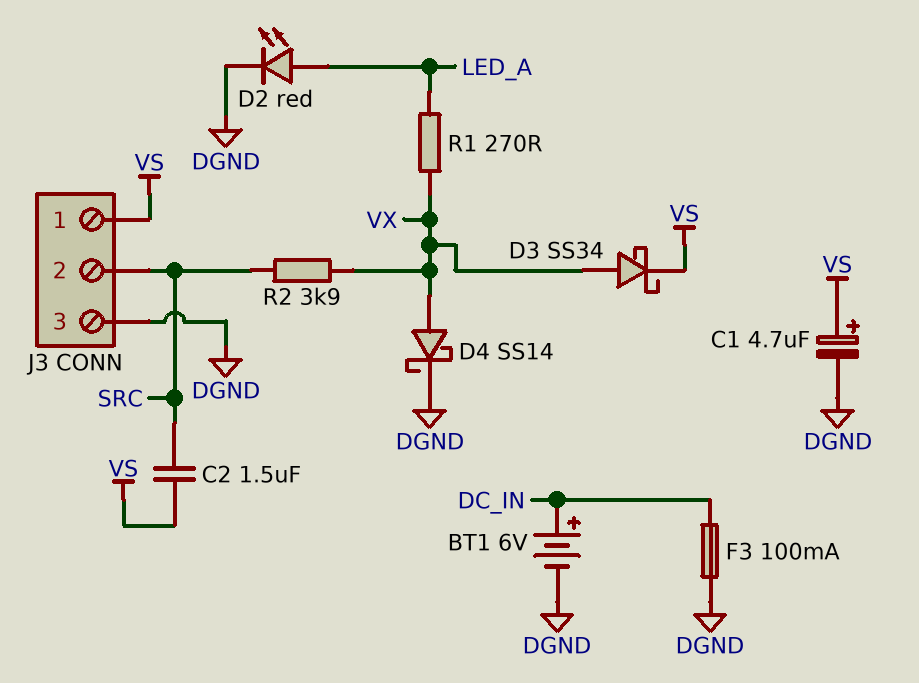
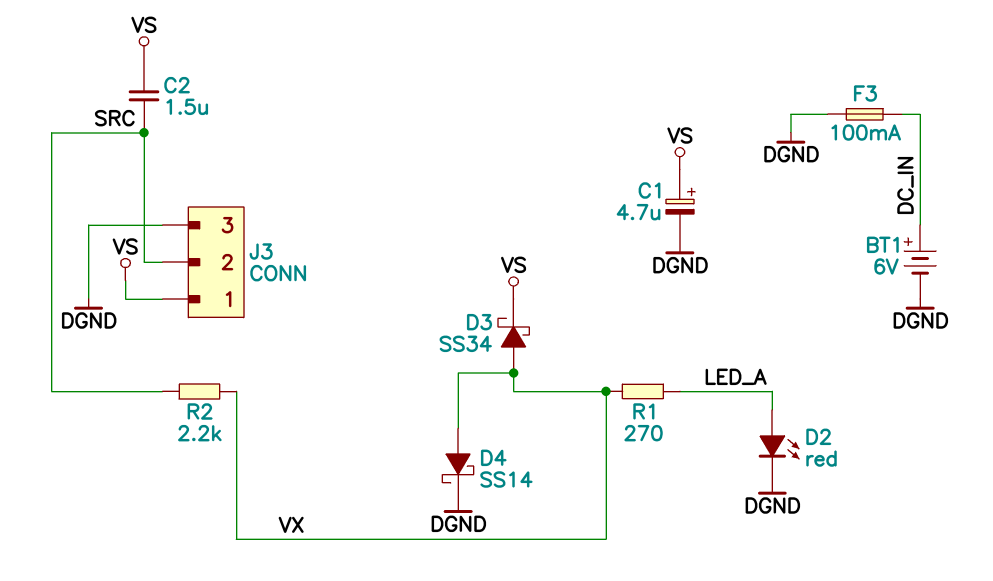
R2: 3.9k (SRC, VX) -> 2.2k (SRC, VX)

